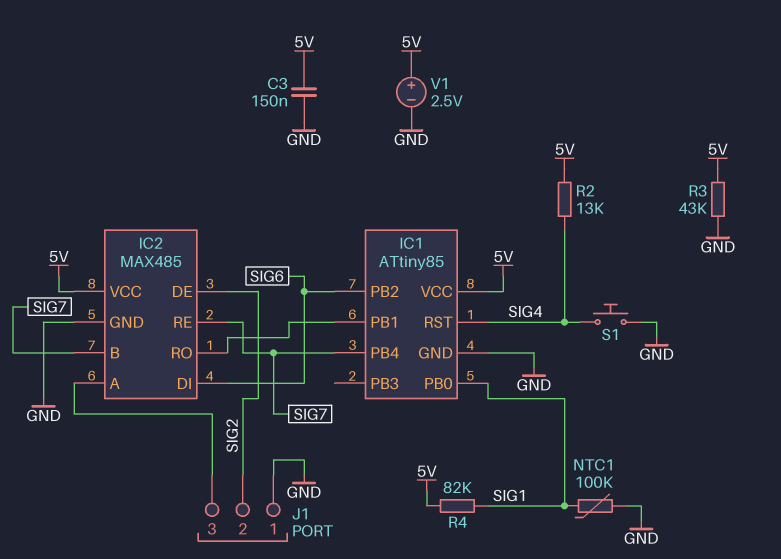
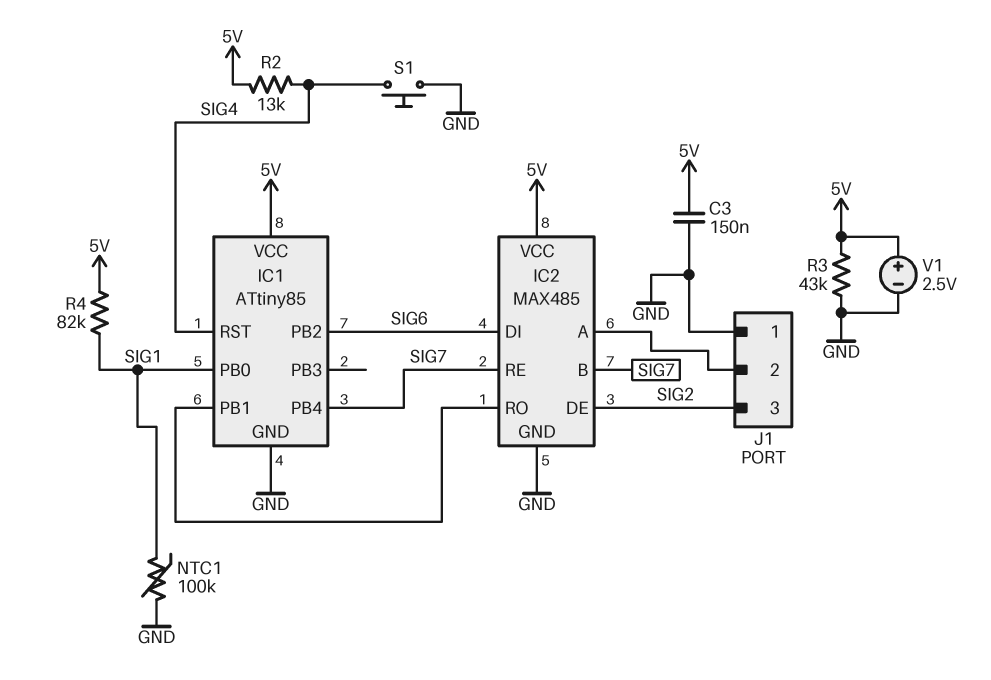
J1 pin 2: SIG2 -> IC2/A
J1 pin 3: IC2/A -> SIG2

